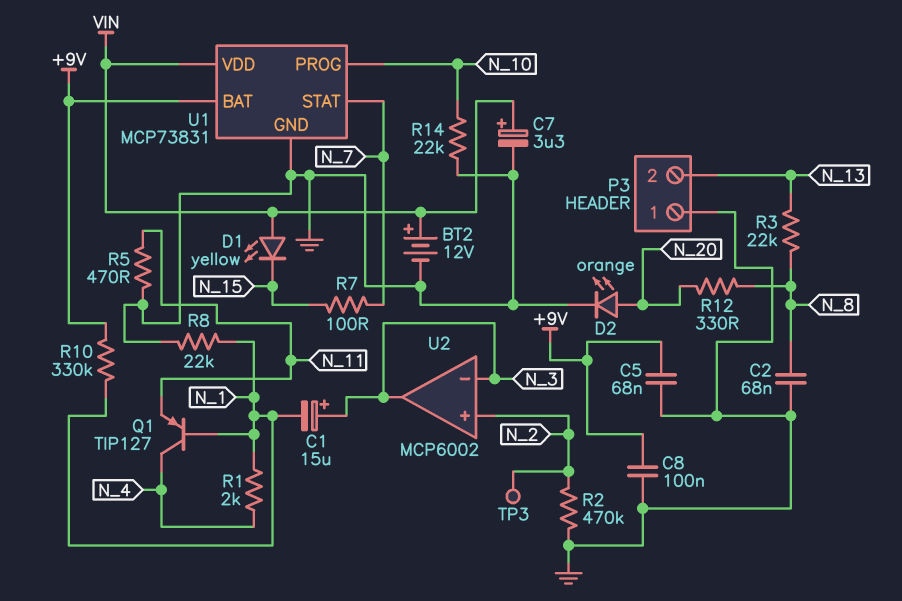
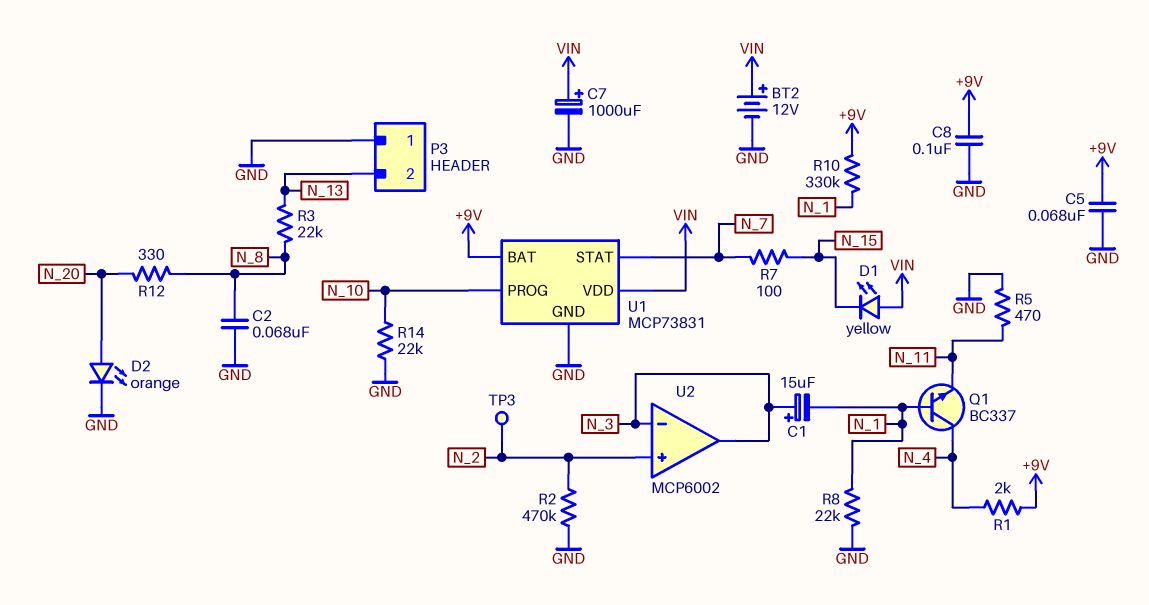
C7: 3.3uF (plus VIN, minus GND) -> 1000uF (plus VIN, minus GND)
Q1: PNP TIP127 (B N_1, C N_4, E N_11) -> NPN BC337 (B N_1, C N_4, E N_11)
R1: 2k (N_1, N_4) -> 2k (+9V, N_4)

